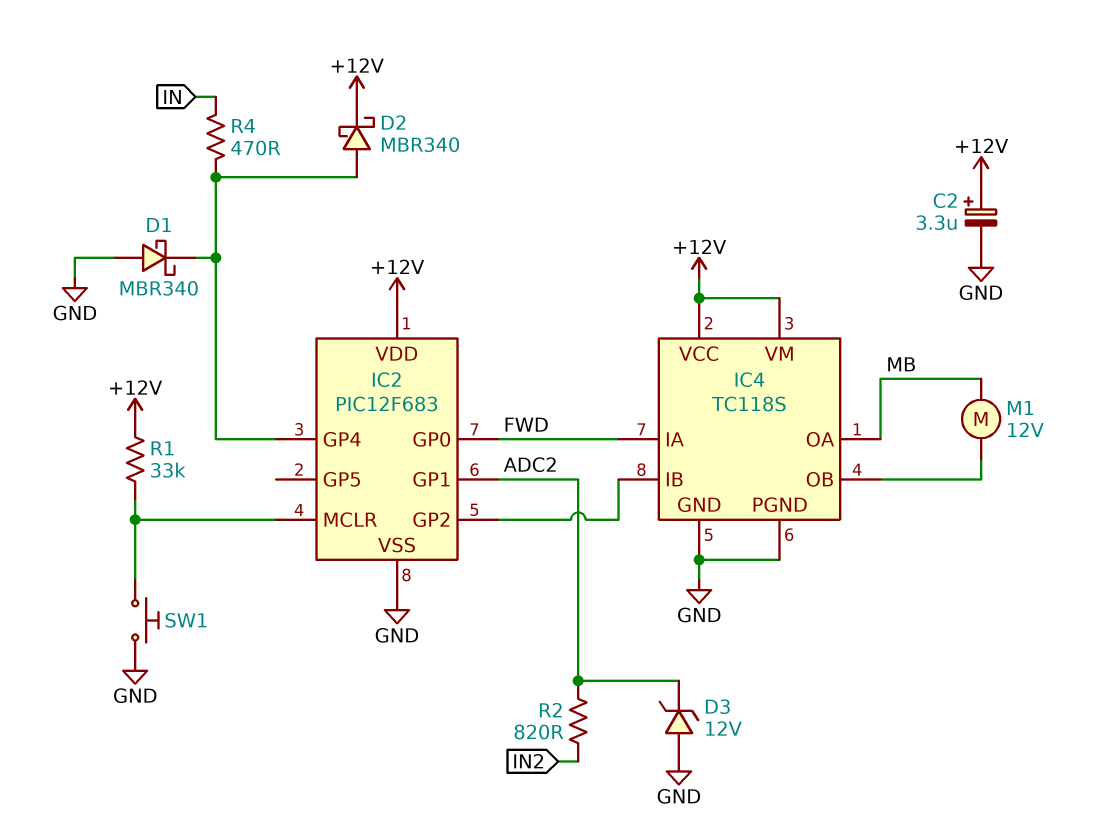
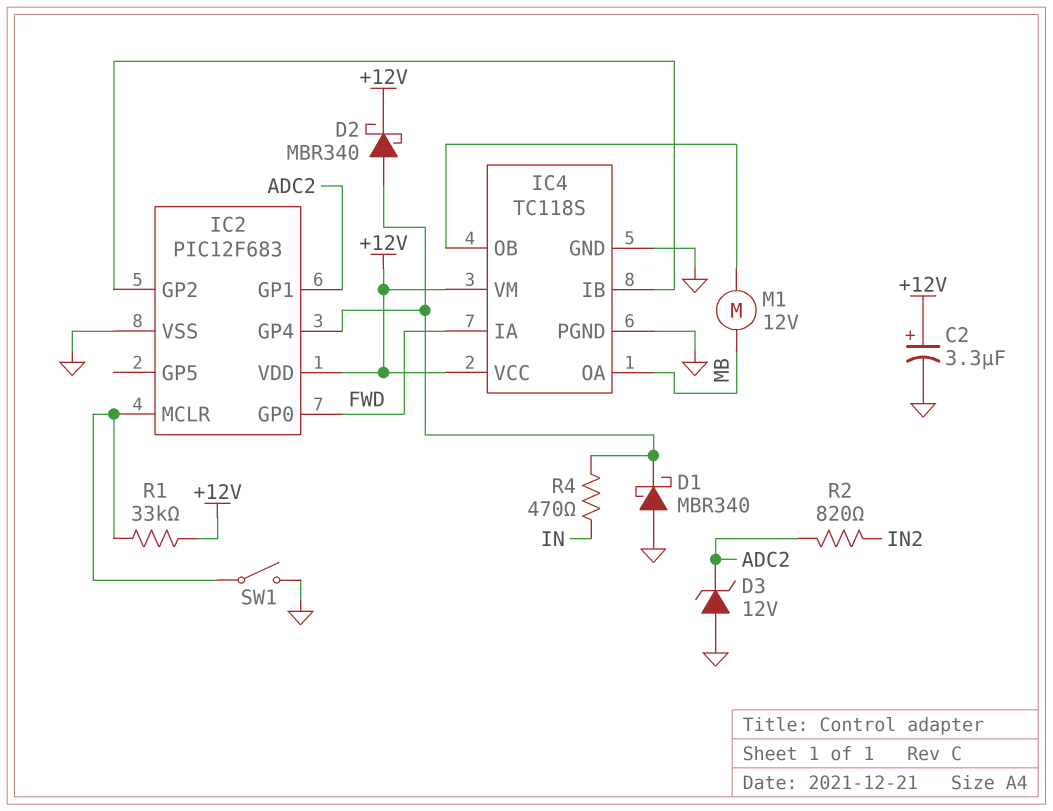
SW1: button (GND, IC2/MCLR) -> switch (GND, IC2/MCLR)

